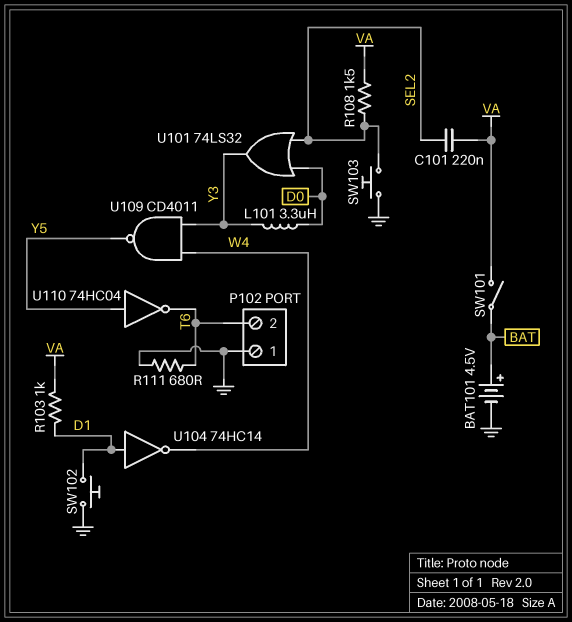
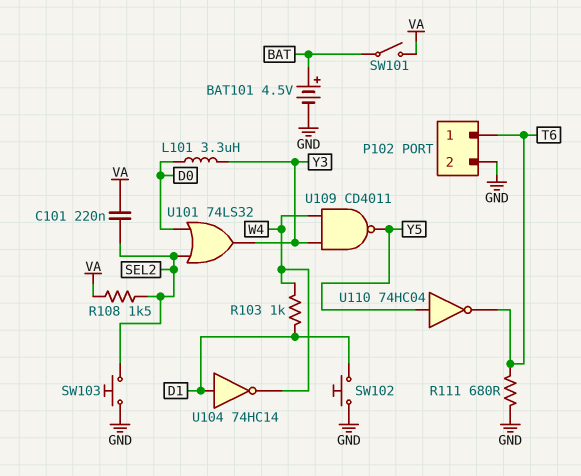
P102 pin 1: GND -> T6
P102 pin 2: T6 -> GND
R103: 1k (D1, VA) -> 1k (D1, W4)

